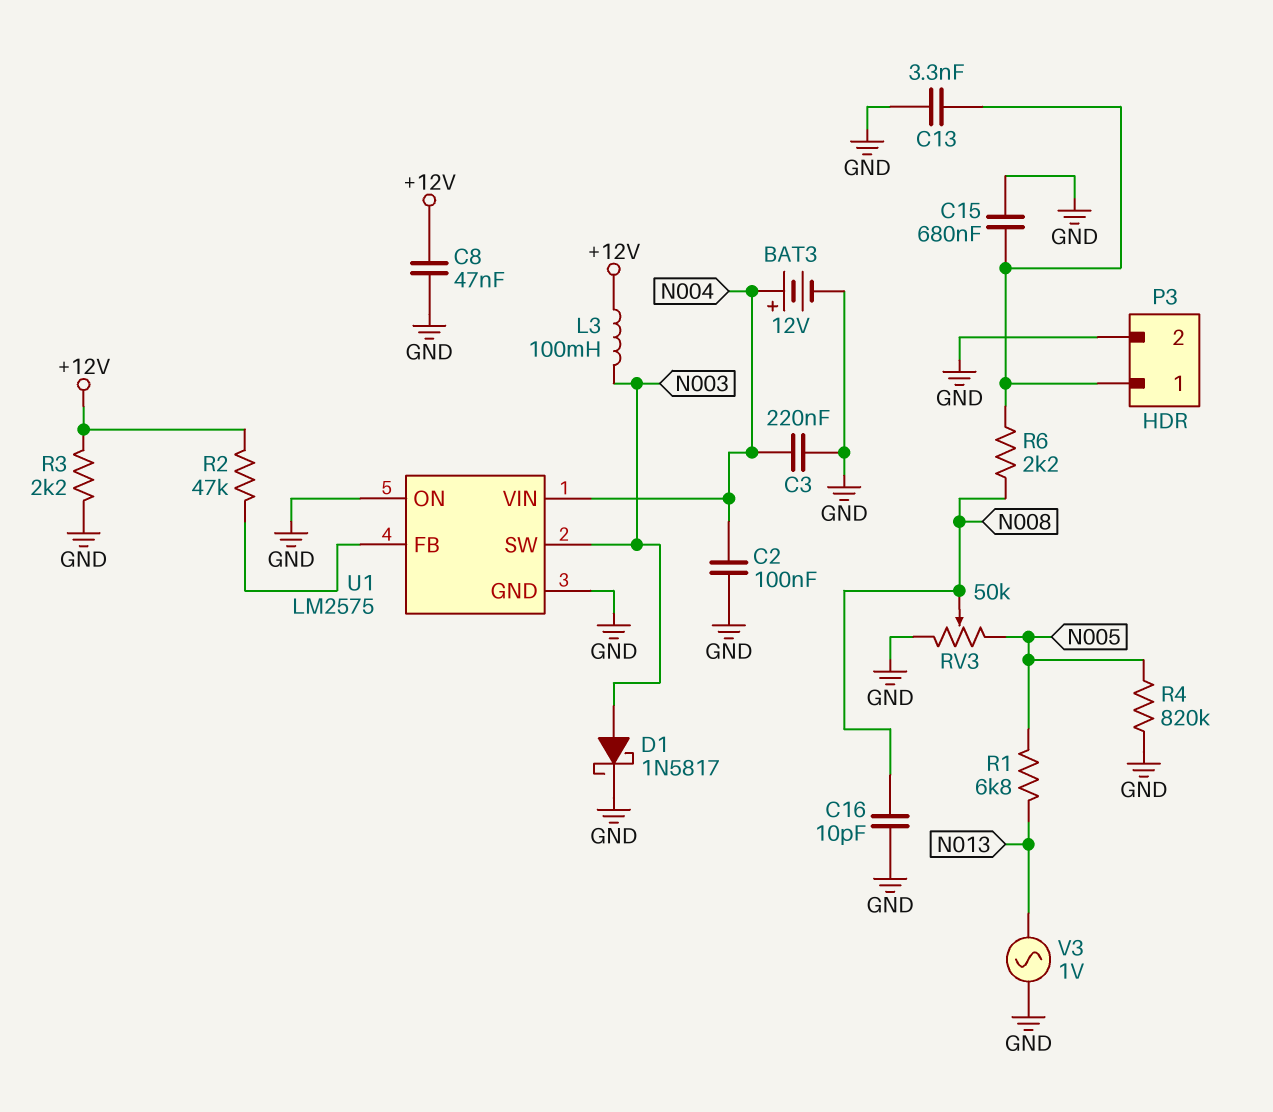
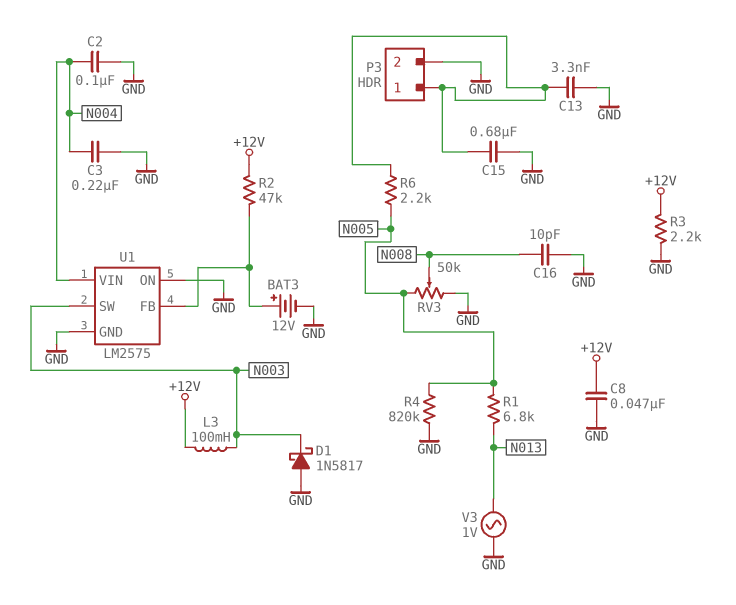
BAT3: 12V (plus N004, minus GND) -> 12V (plus U1/FB, minus GND)
D1: schottky 1N5817 (A N003, K GND) -> schottky 1N5817 (A GND, K N003)
R6: 2.2k (N008, P3/1) -> 2.2k (N005, P3/1)

